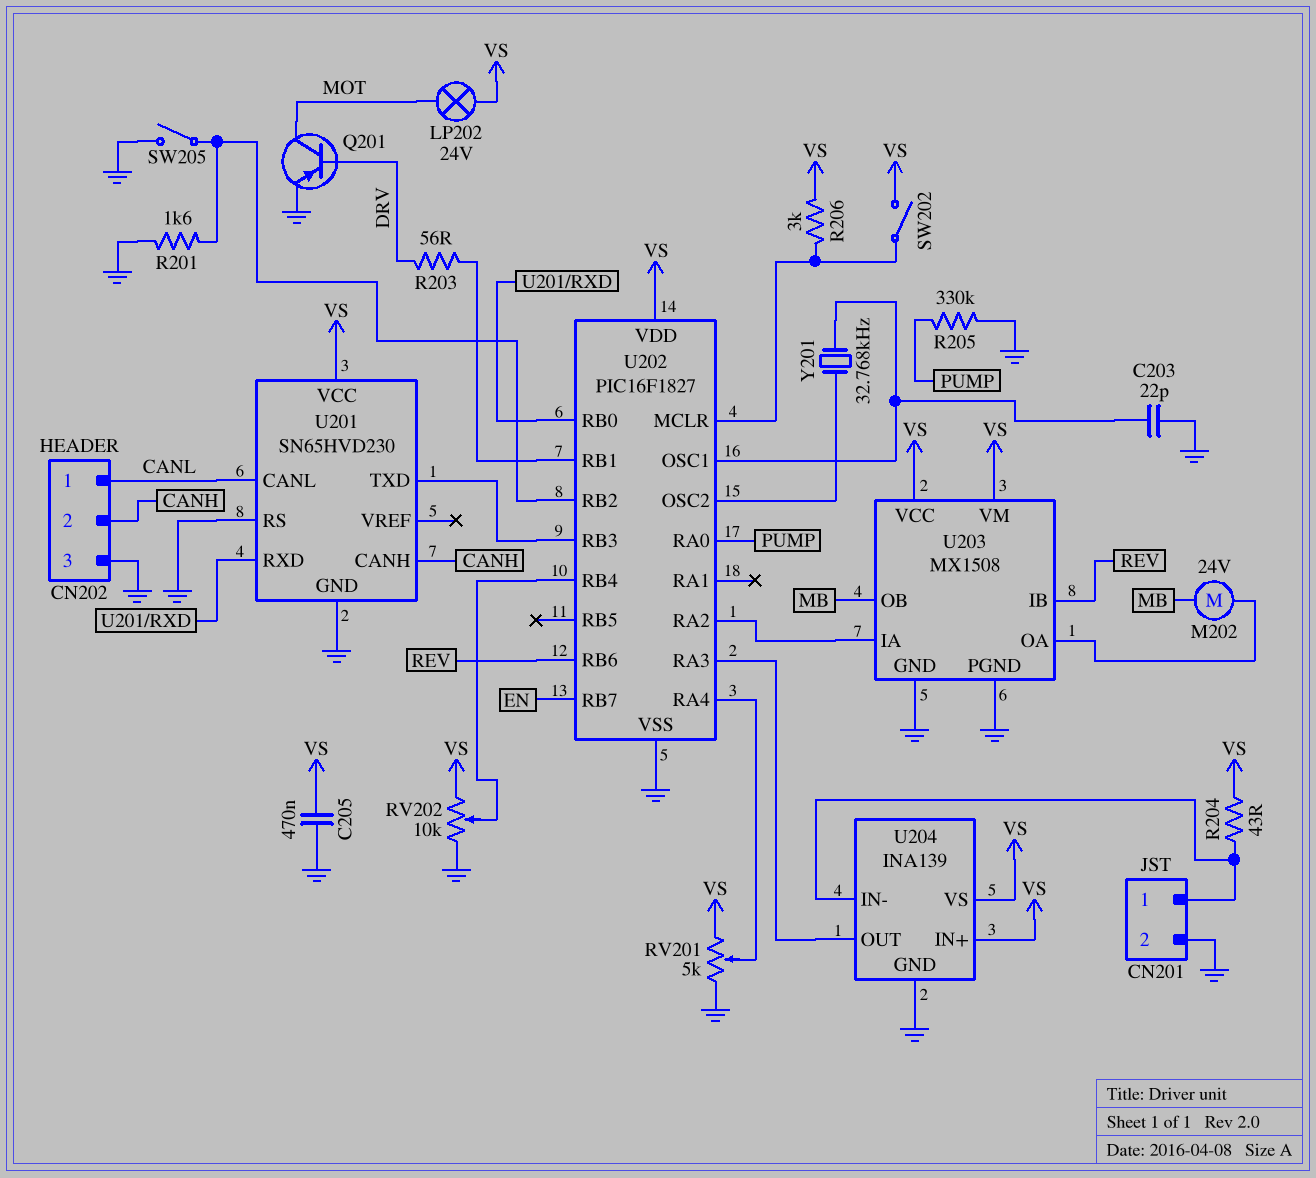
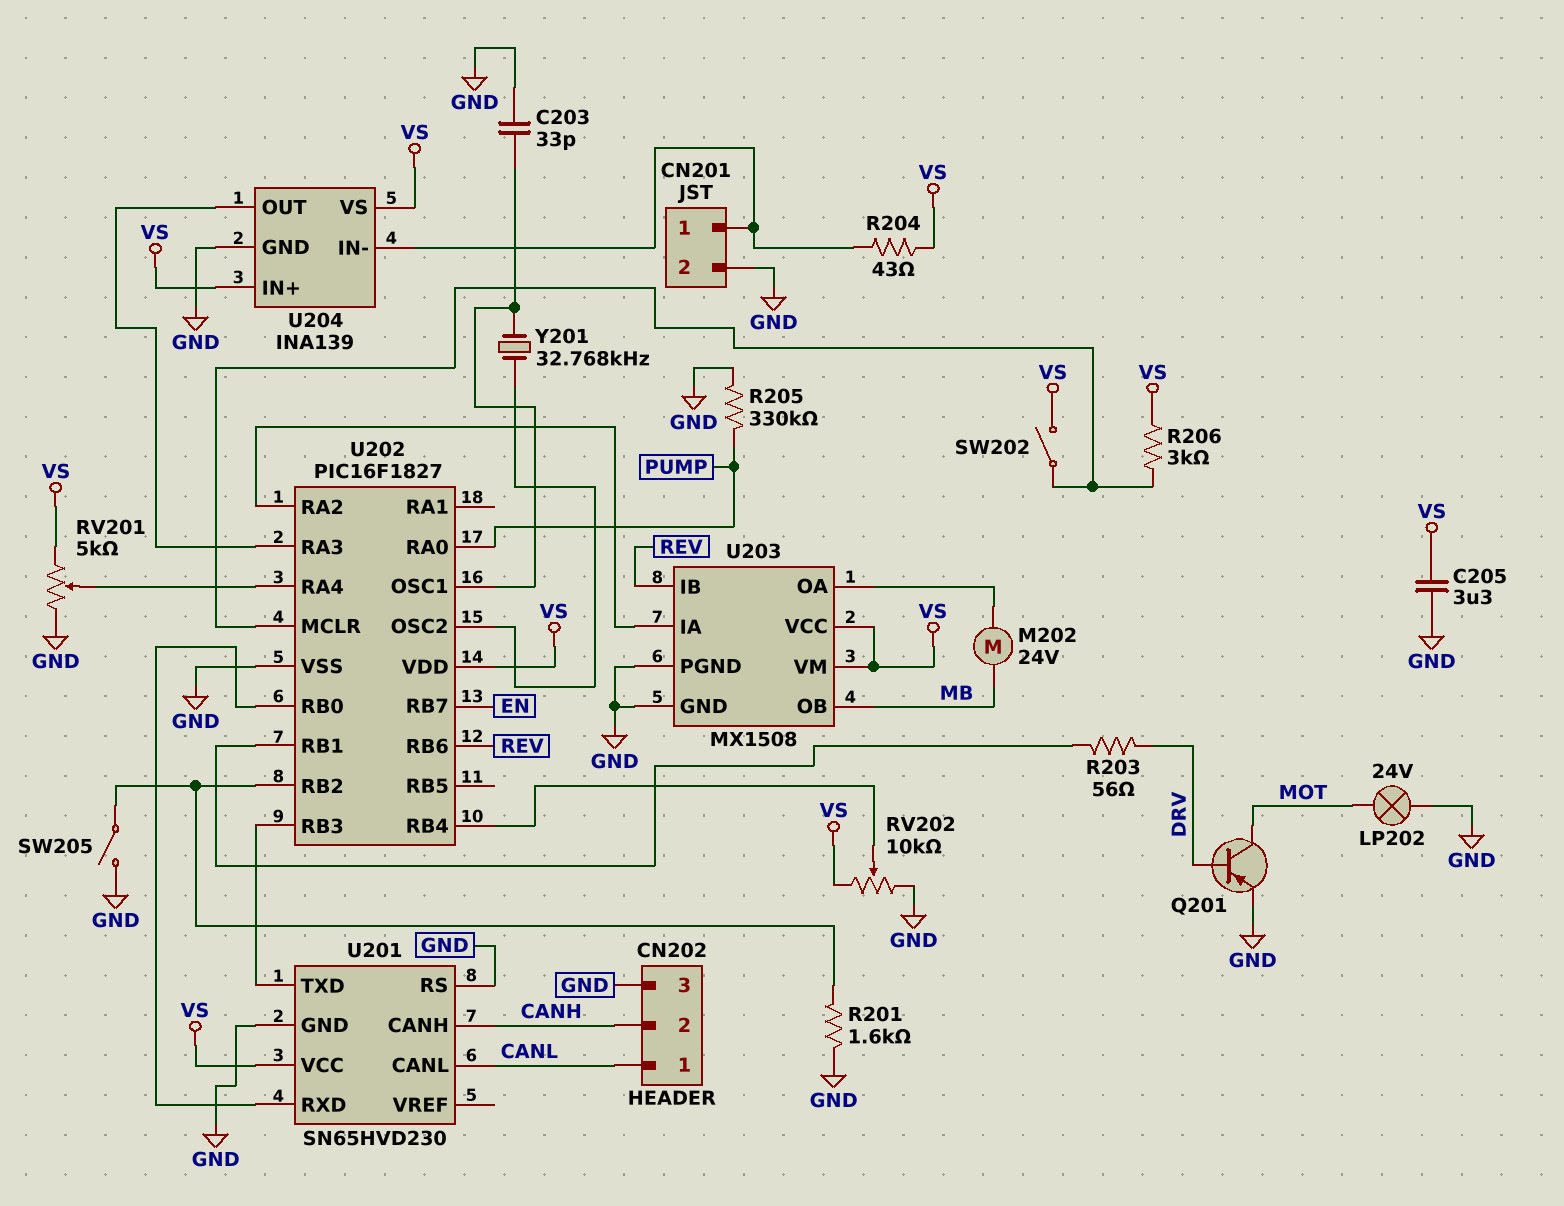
C203: 22pF (GND, U202/OSC1) -> 33pF (GND, U202/OSC1)
C205: 470nF (GND, VS) -> 3.3uF (GND, VS)
LP202: lamp 24V (MOT, VS) -> lamp 24V (GND, MOT)

